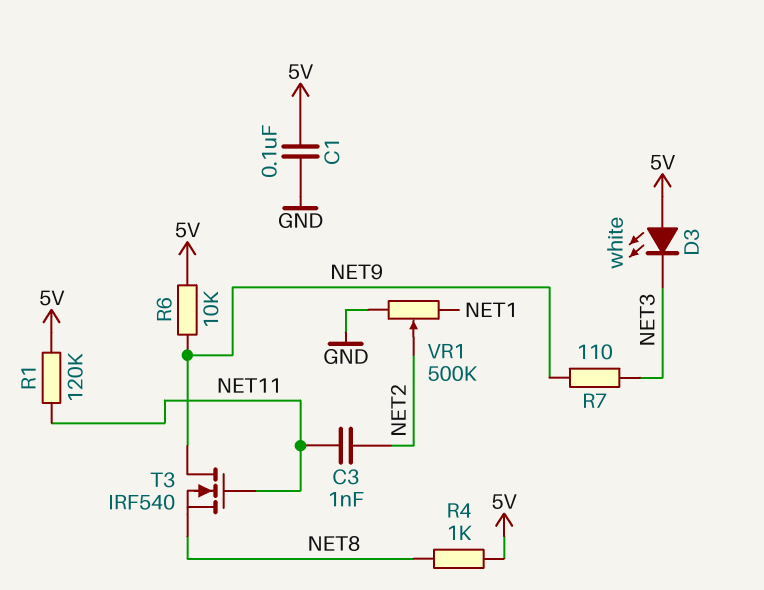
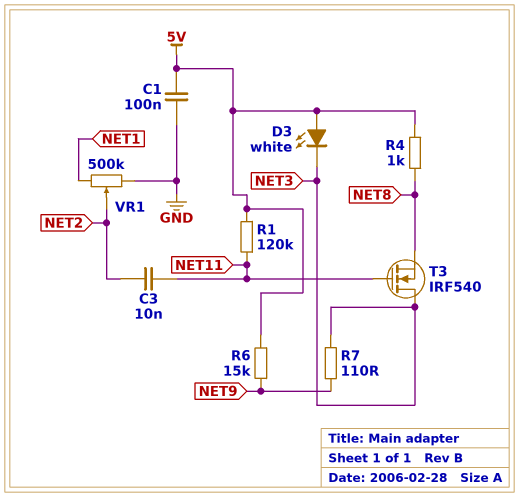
C3: 1nF (NET2, NET11) -> 10nF (NET2, NET11)
R6: 10k (5V, NET9) -> 15k (5V, NET9)
T3: NMOS IRF540 (G NET11, D NET9, S NET8) -> NMOS IRF540 (G NET11, D NET3, S NET8)

